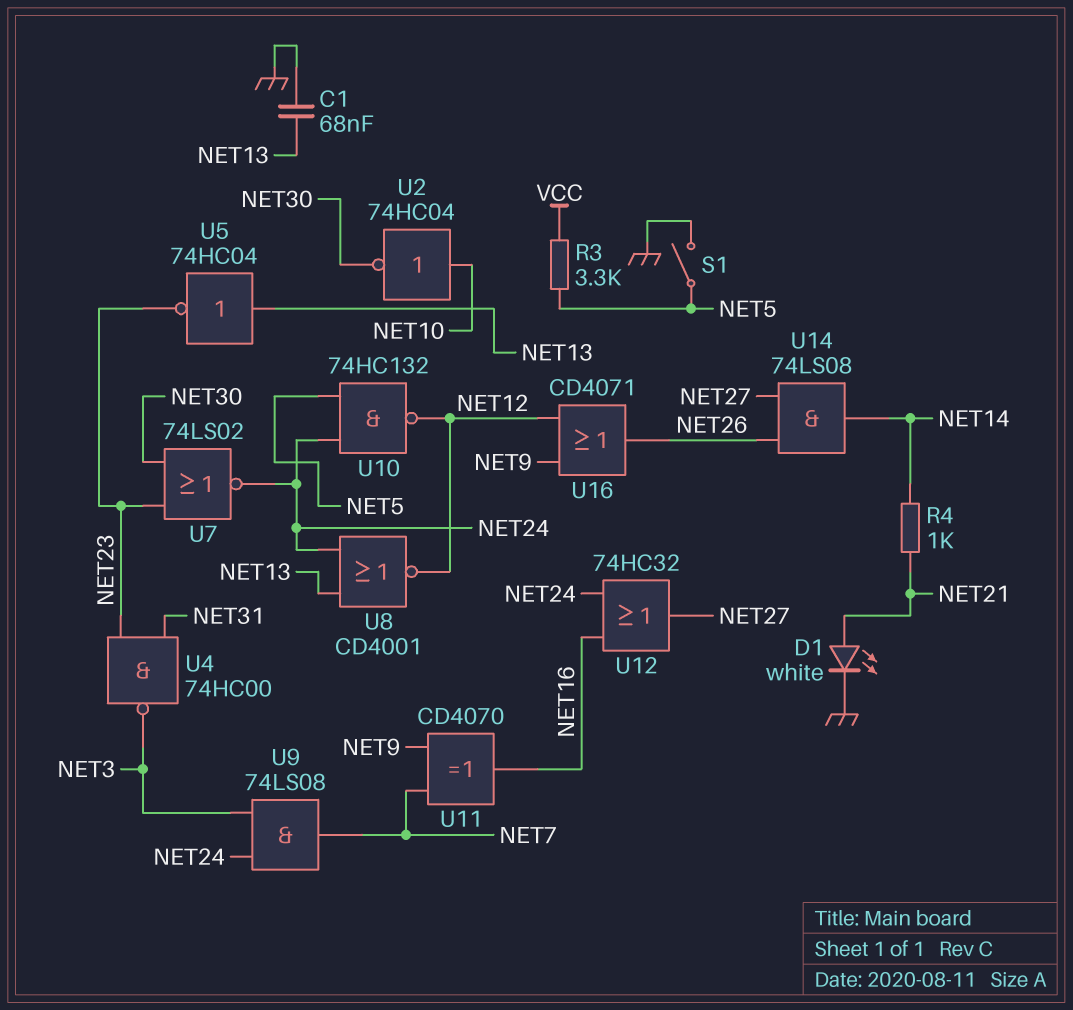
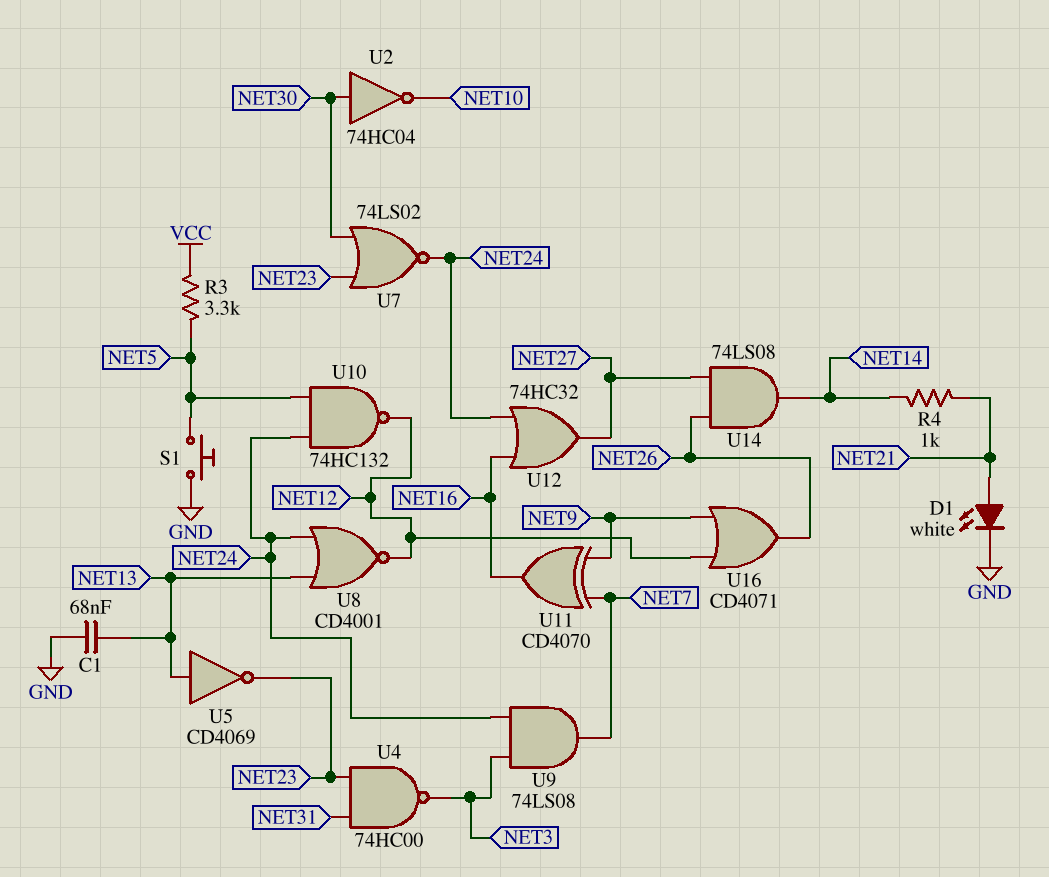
S1: switch (GND, NET5) -> button (GND, NET5)
U2: NOT 74HC04 (in NET10, out NET30) -> NOT 74HC04 (in NET30, out NET10)
U5: NOT 74HC04 (in NET13, out NET23) -> NOT CD4069 (in NET13, out NET23)

